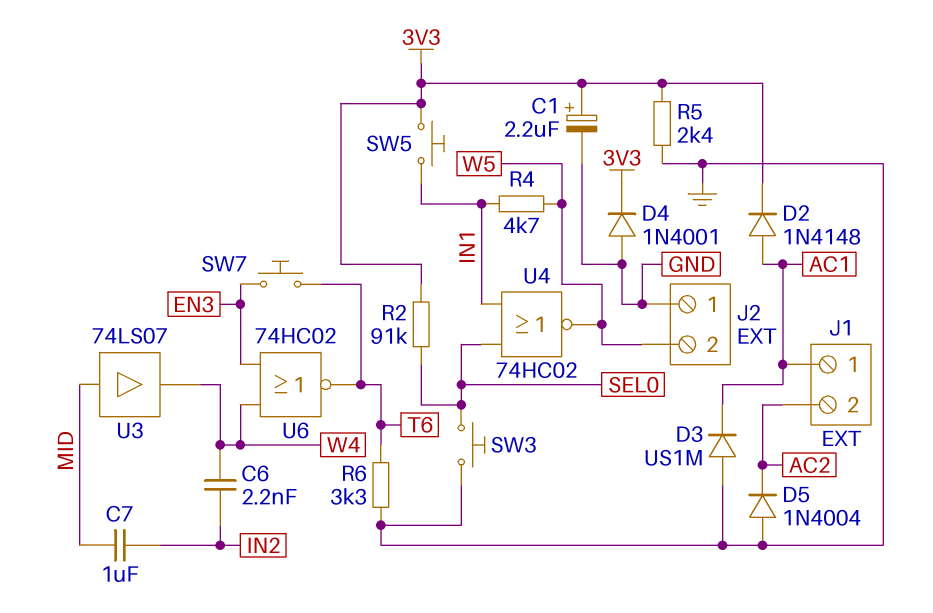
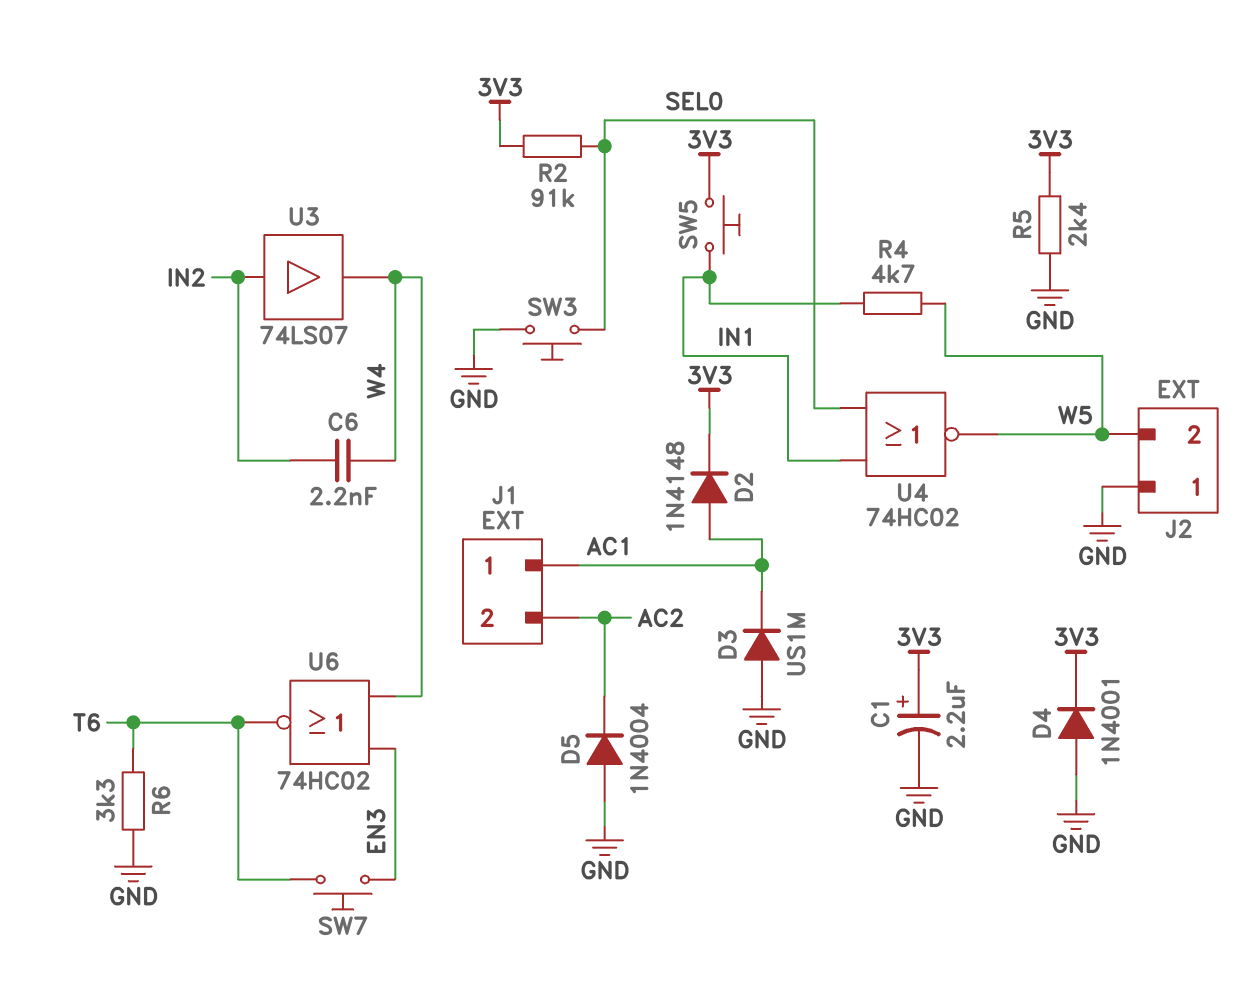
C7: 1uF (IN2, MID) -> none
U3: buffer 74LS07 (in MID, out W4) -> buffer 74LS07 (in IN2, out W4)

